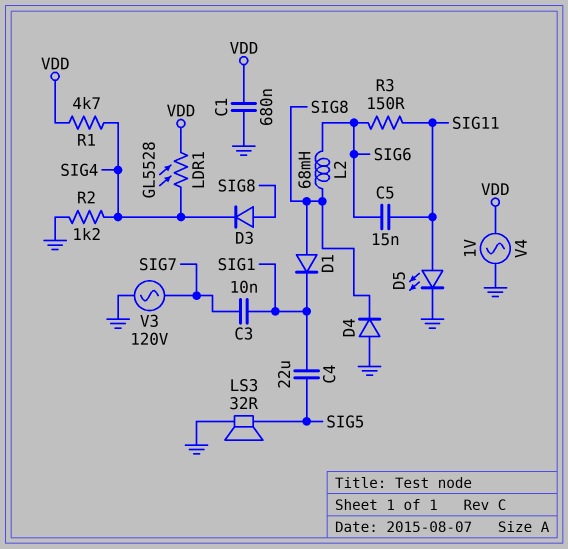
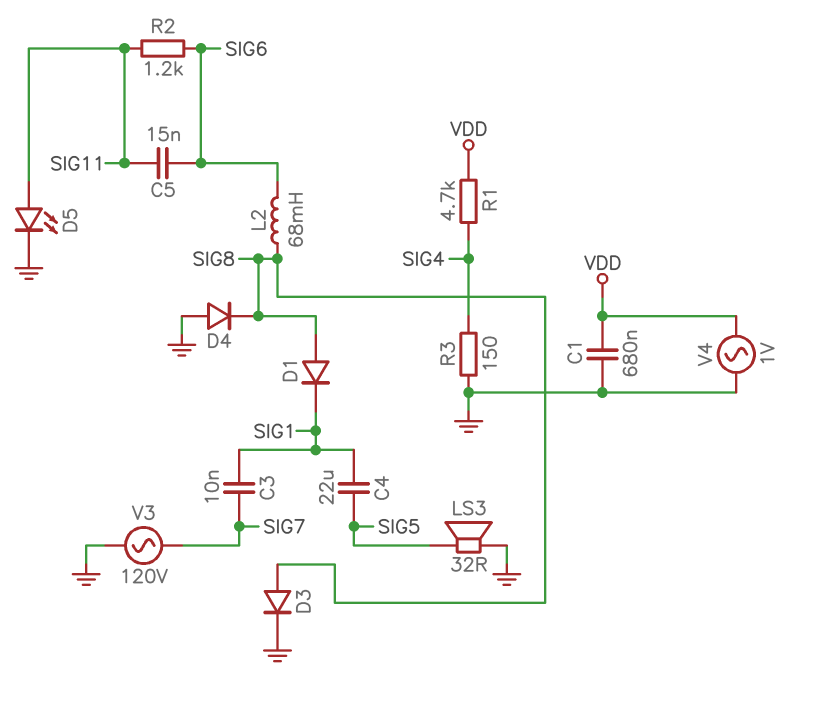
D3: diode (A SIG8, K SIG4) -> diode (A SIG8, K GND)
LDR1: GL5528 (SIG4, VDD) -> none
R2: 1.2k (GND, SIG4) -> 1.2k (SIG6, SIG11)
R3: 150 (SIG6, SIG11) -> 150 (GND, SIG4)

